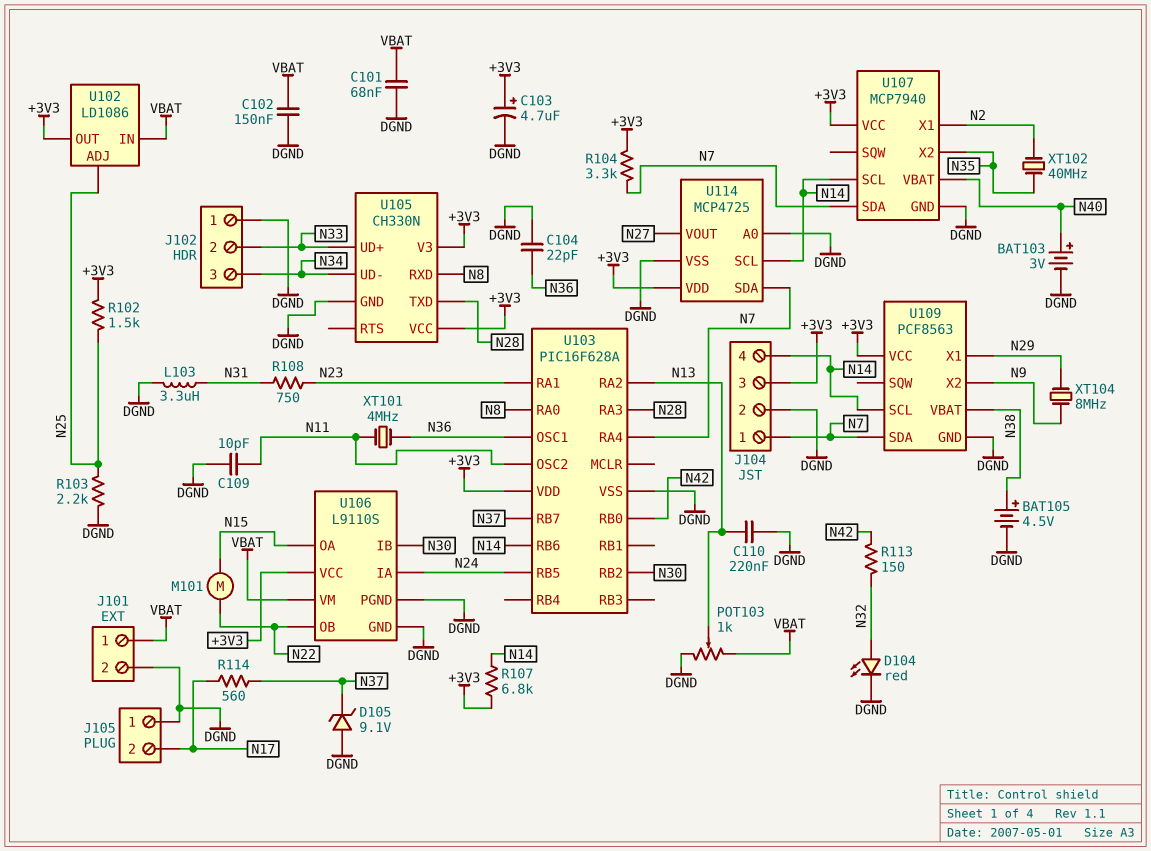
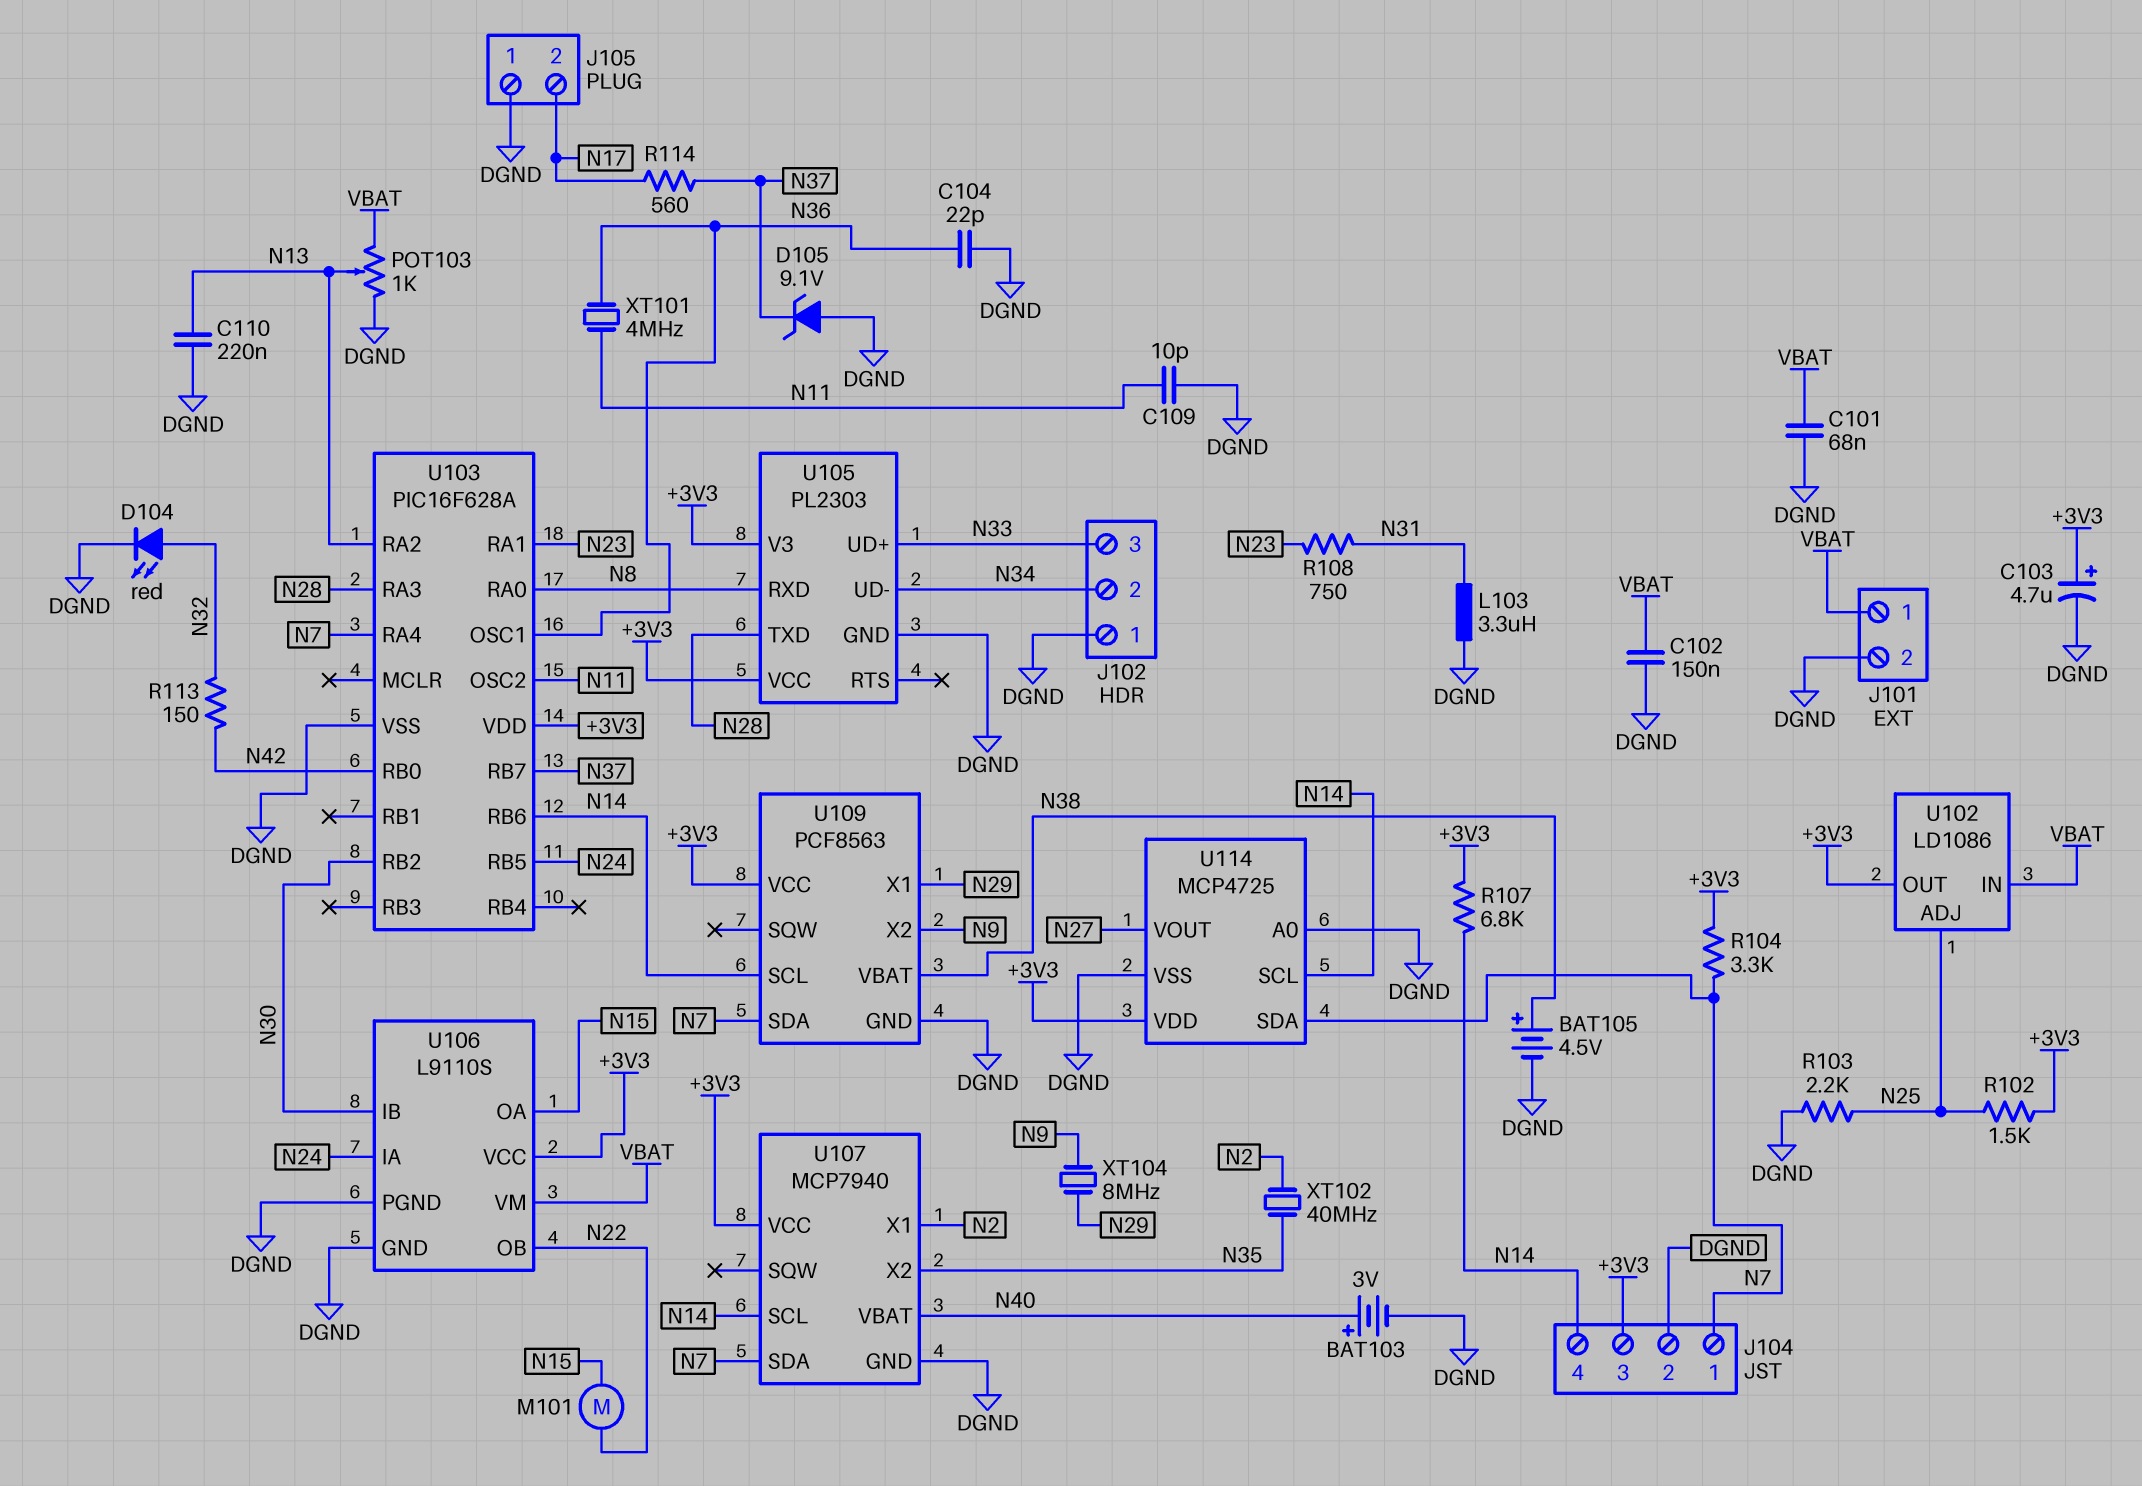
J102 pin 2: N33 -> N34
J102 pin 3: N34 -> N33
U105: CH330N -> PL2303

